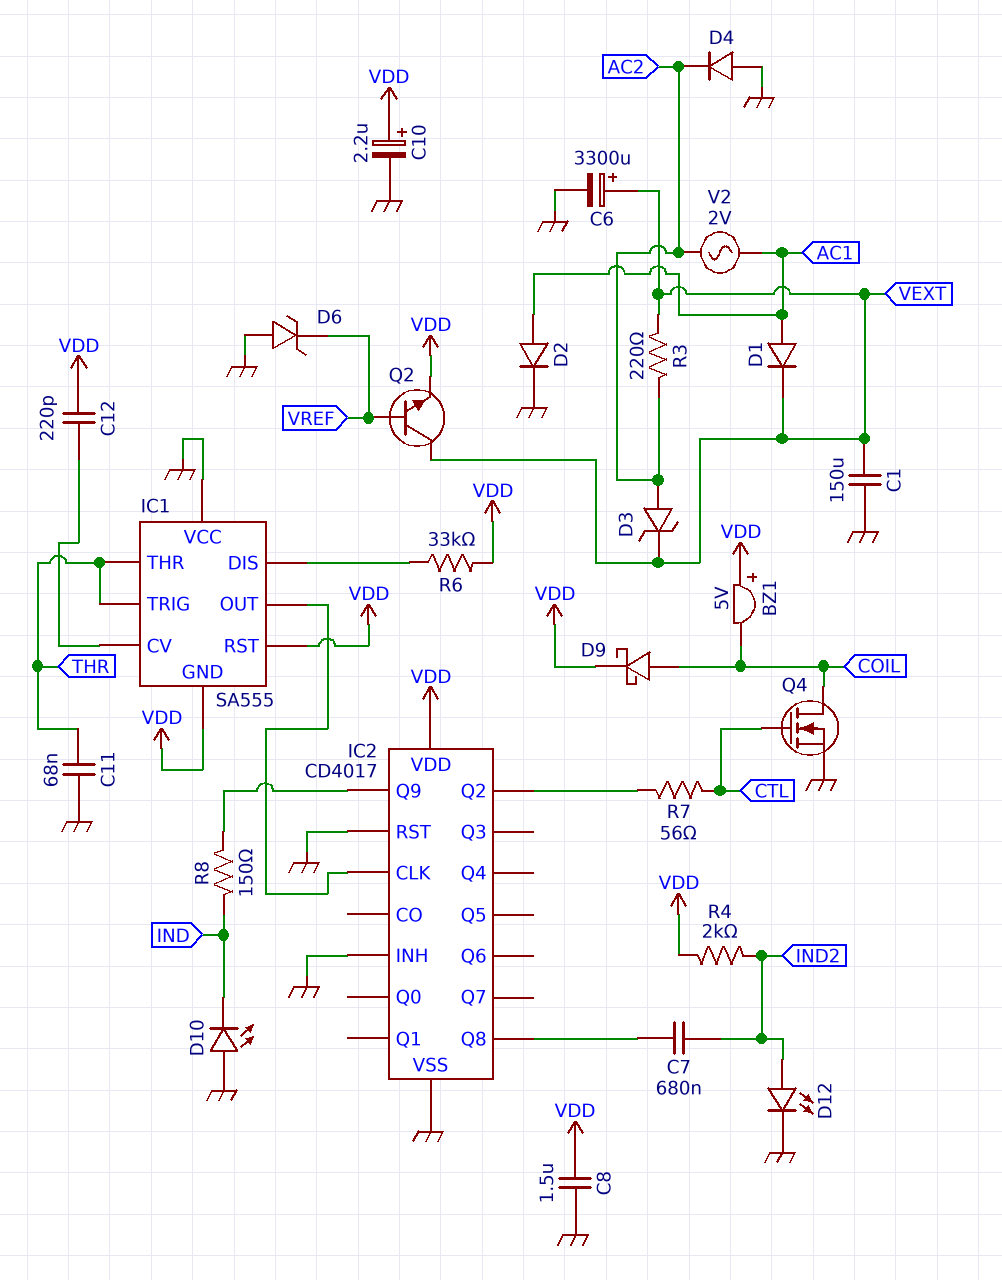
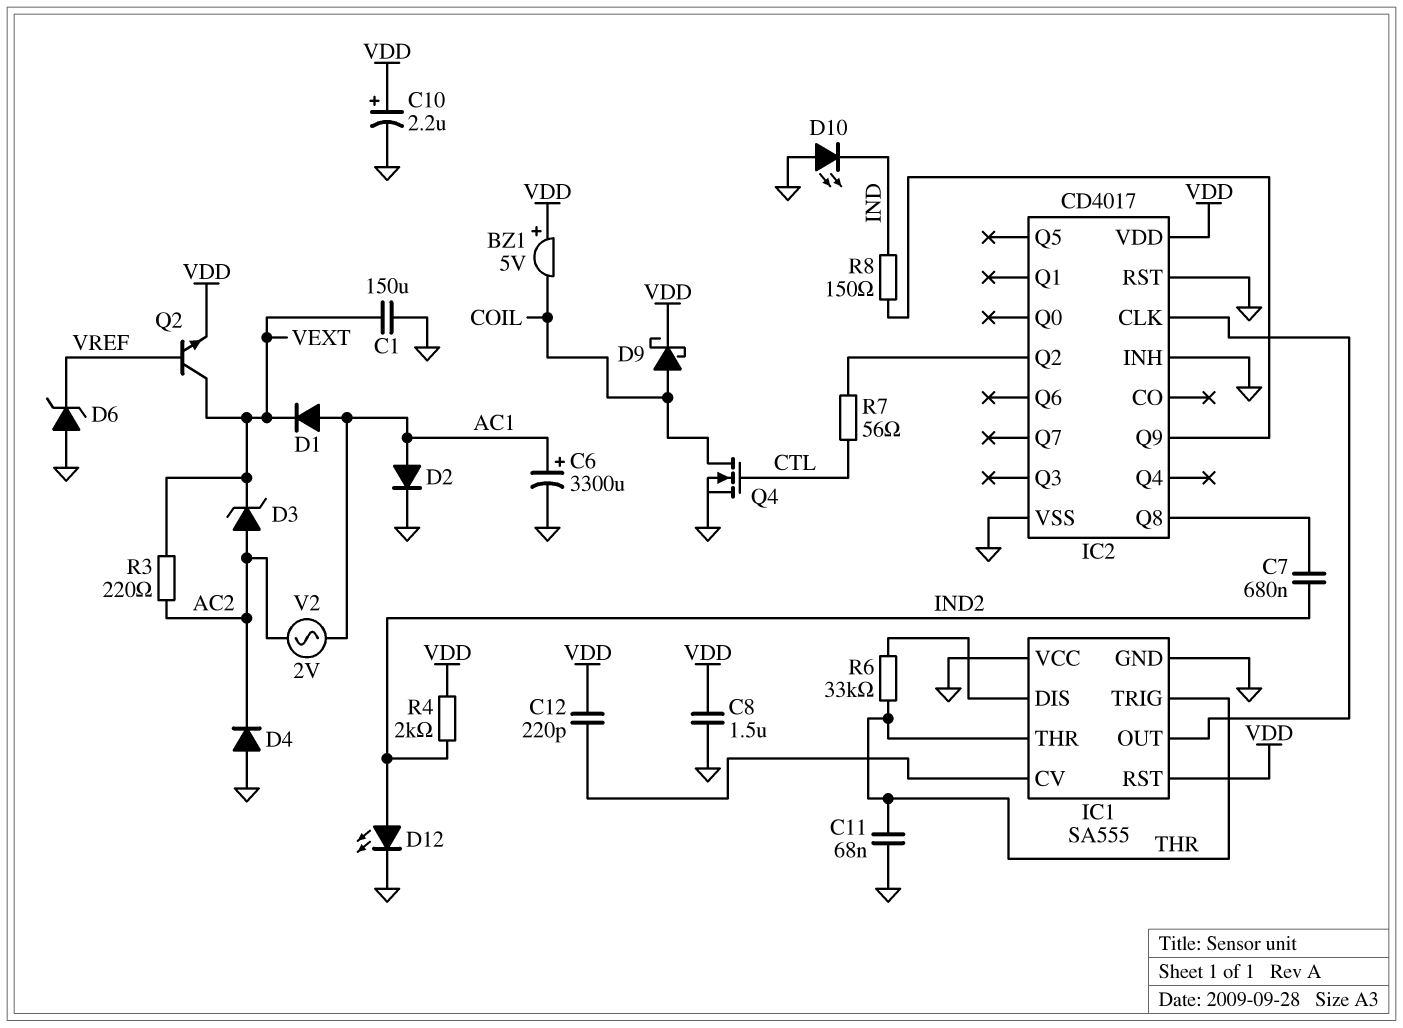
C6: 3300uF (plus VEXT, minus GND) -> 3300uF (plus AC1, minus GND)
IC1 pin GND: VDD -> GND
R6: 33k (IC1/DIS, VDD) -> 33k (IC1/DIS, THR)

